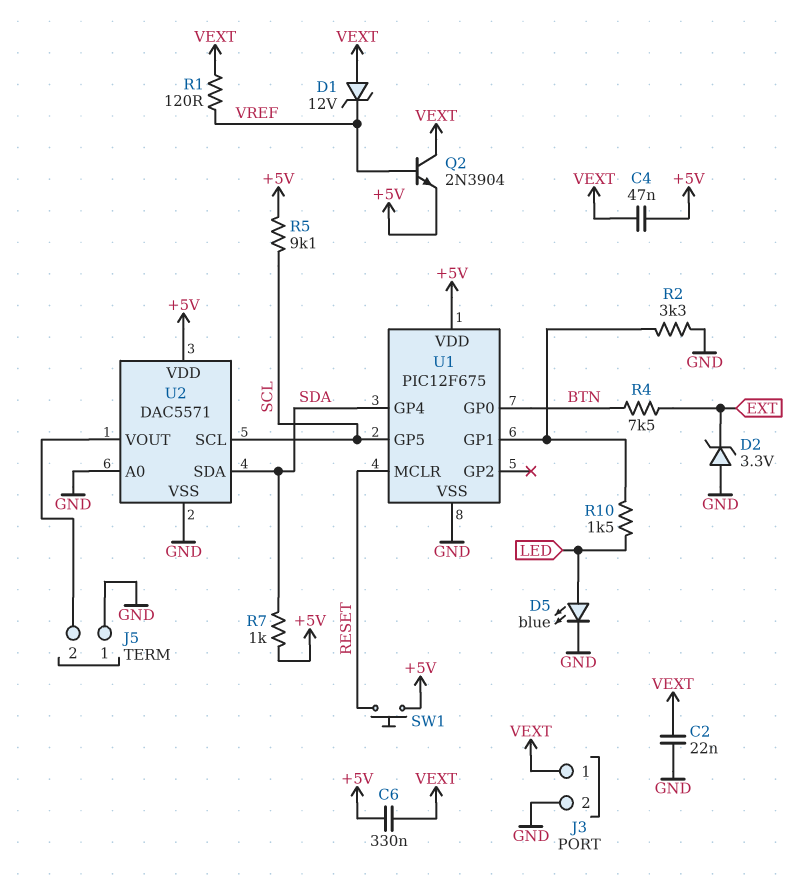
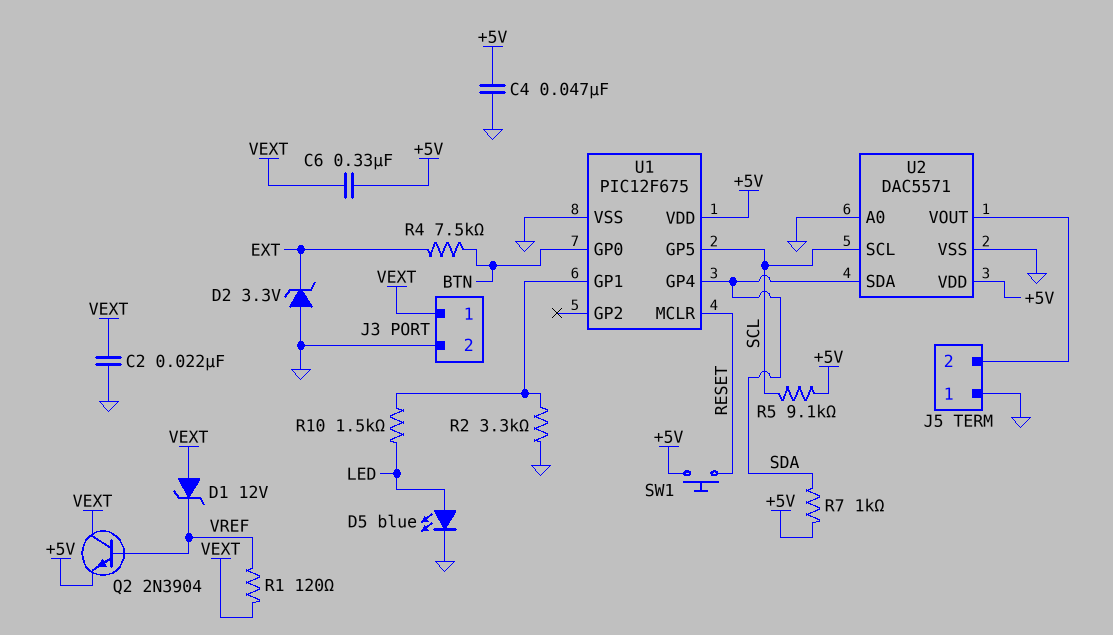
C4: 47nF (+5V, VEXT) -> 47nF (+5V, GND)

